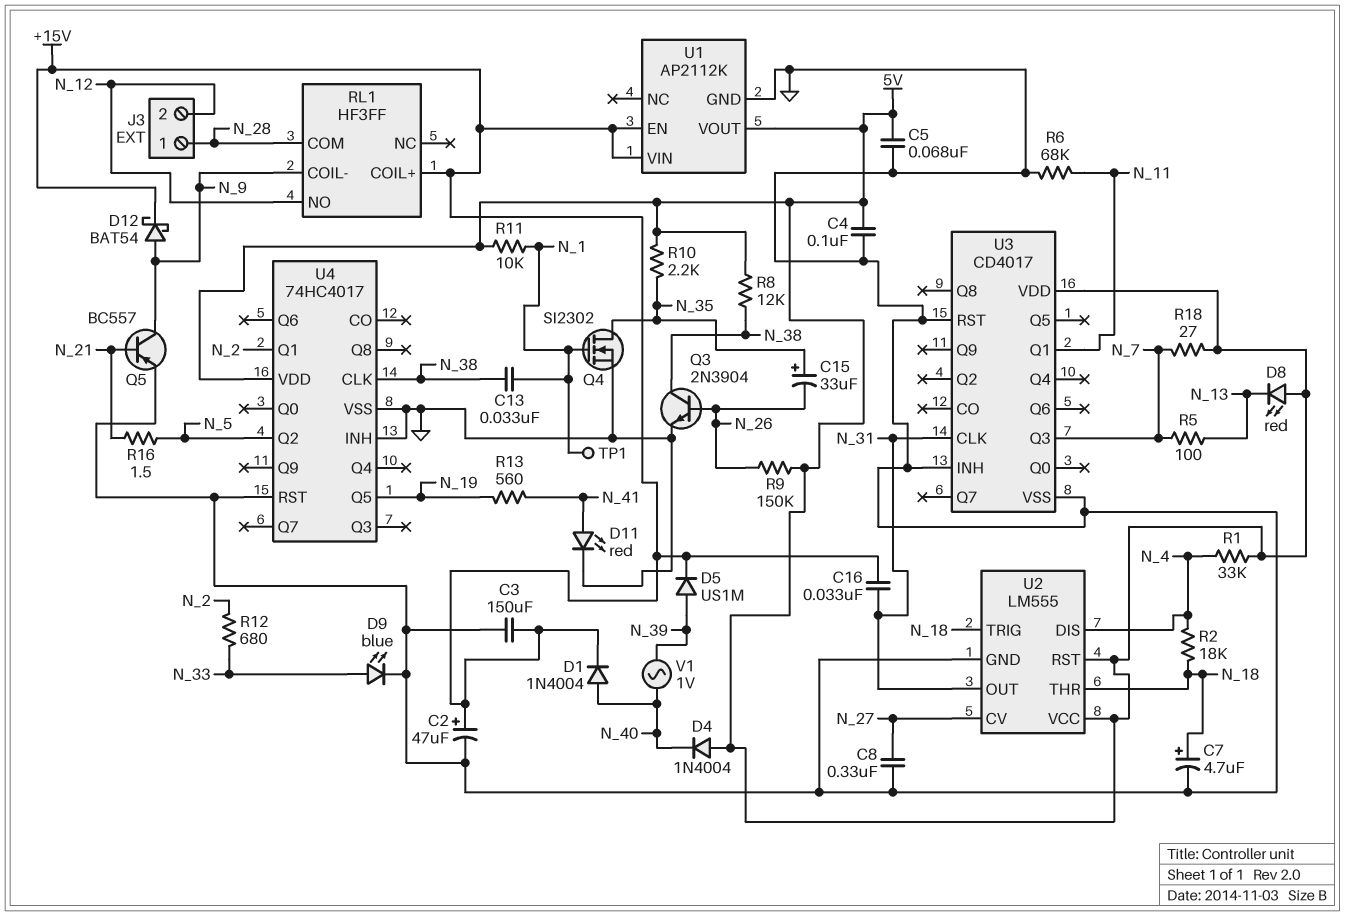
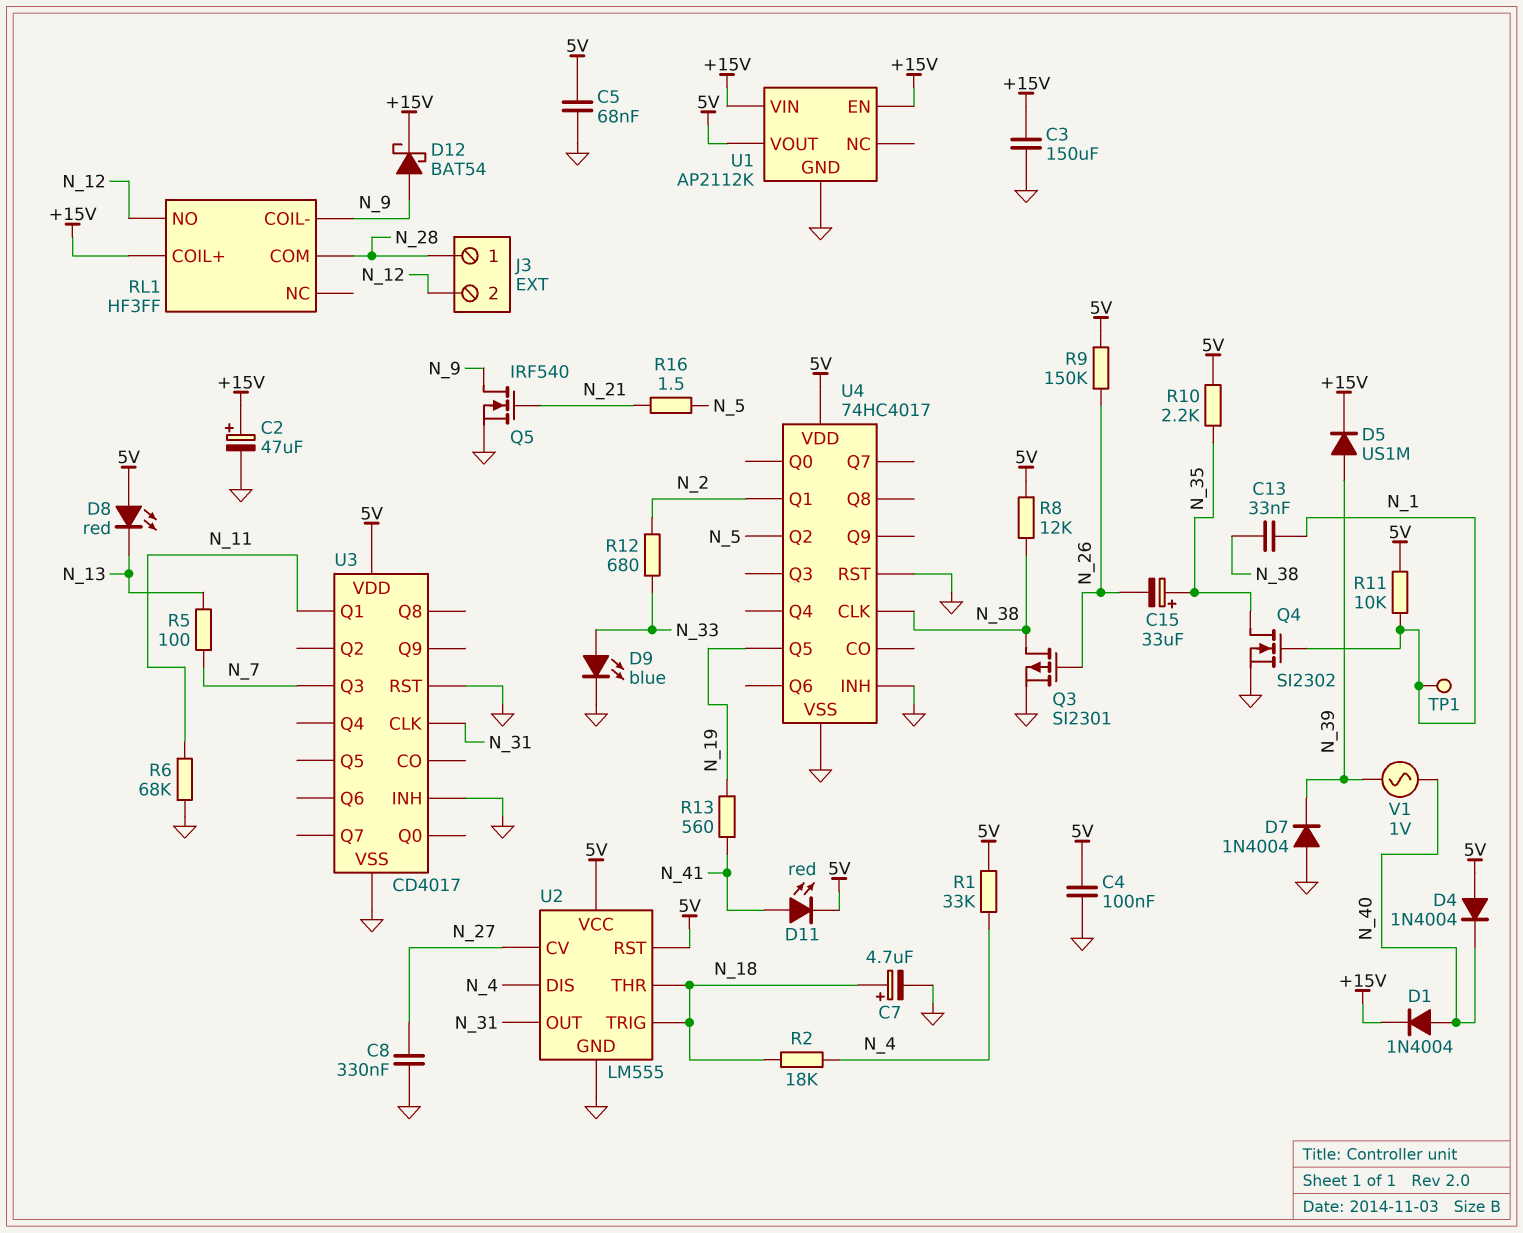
C16: 33nF (+15V, N_31) -> none
D7: none -> diode 1N4004 (A GND, K N_39)
D11: LED red (A N_41, K GND) -> LED red (A N_41, K 5V)
Q3: NPN 2N3904 (B N_26, C N_38, E GND) -> PMOS SI2301 (G N_26, D N_38, S GND)
Q5: PNP BC557 (B N_21, C N_9, E GND) -> NMOS IRF540 (G N_21, D N_9, S GND)
R18: 27 (5V, N_7) -> none

